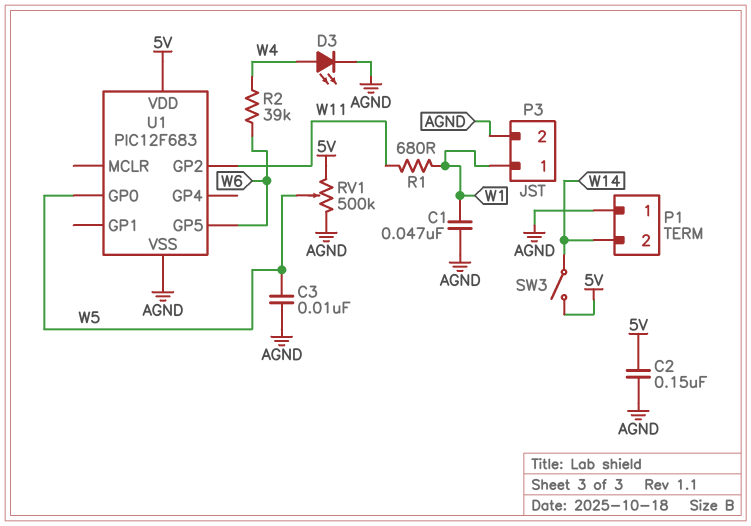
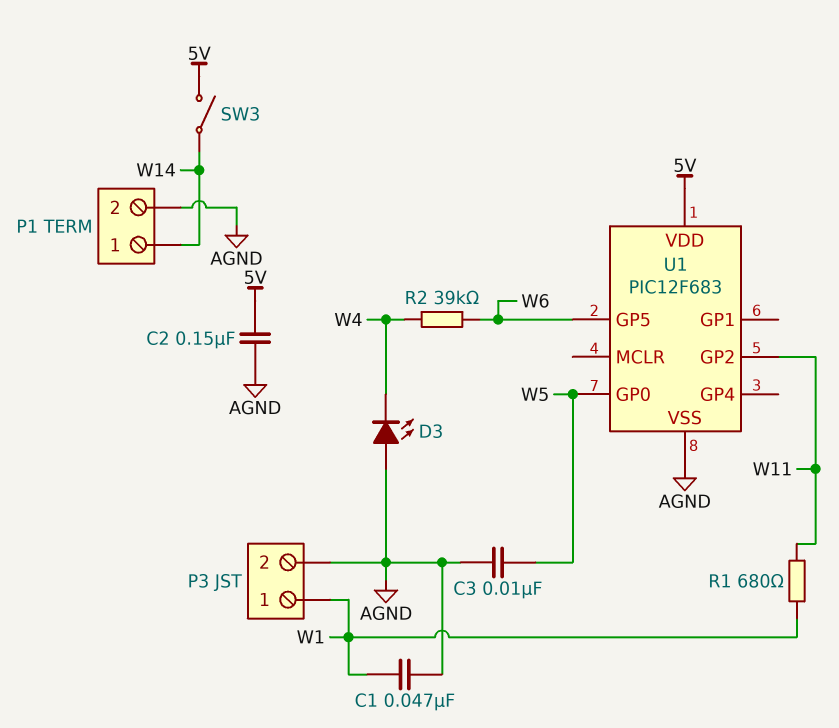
D3: LED (A W4, K AGND) -> LED (A AGND, K W4)
P1 pin 1: AGND -> W14
P1 pin 2: W14 -> AGND
RV1: 500k (5V, AGND, wiper W5) -> none

